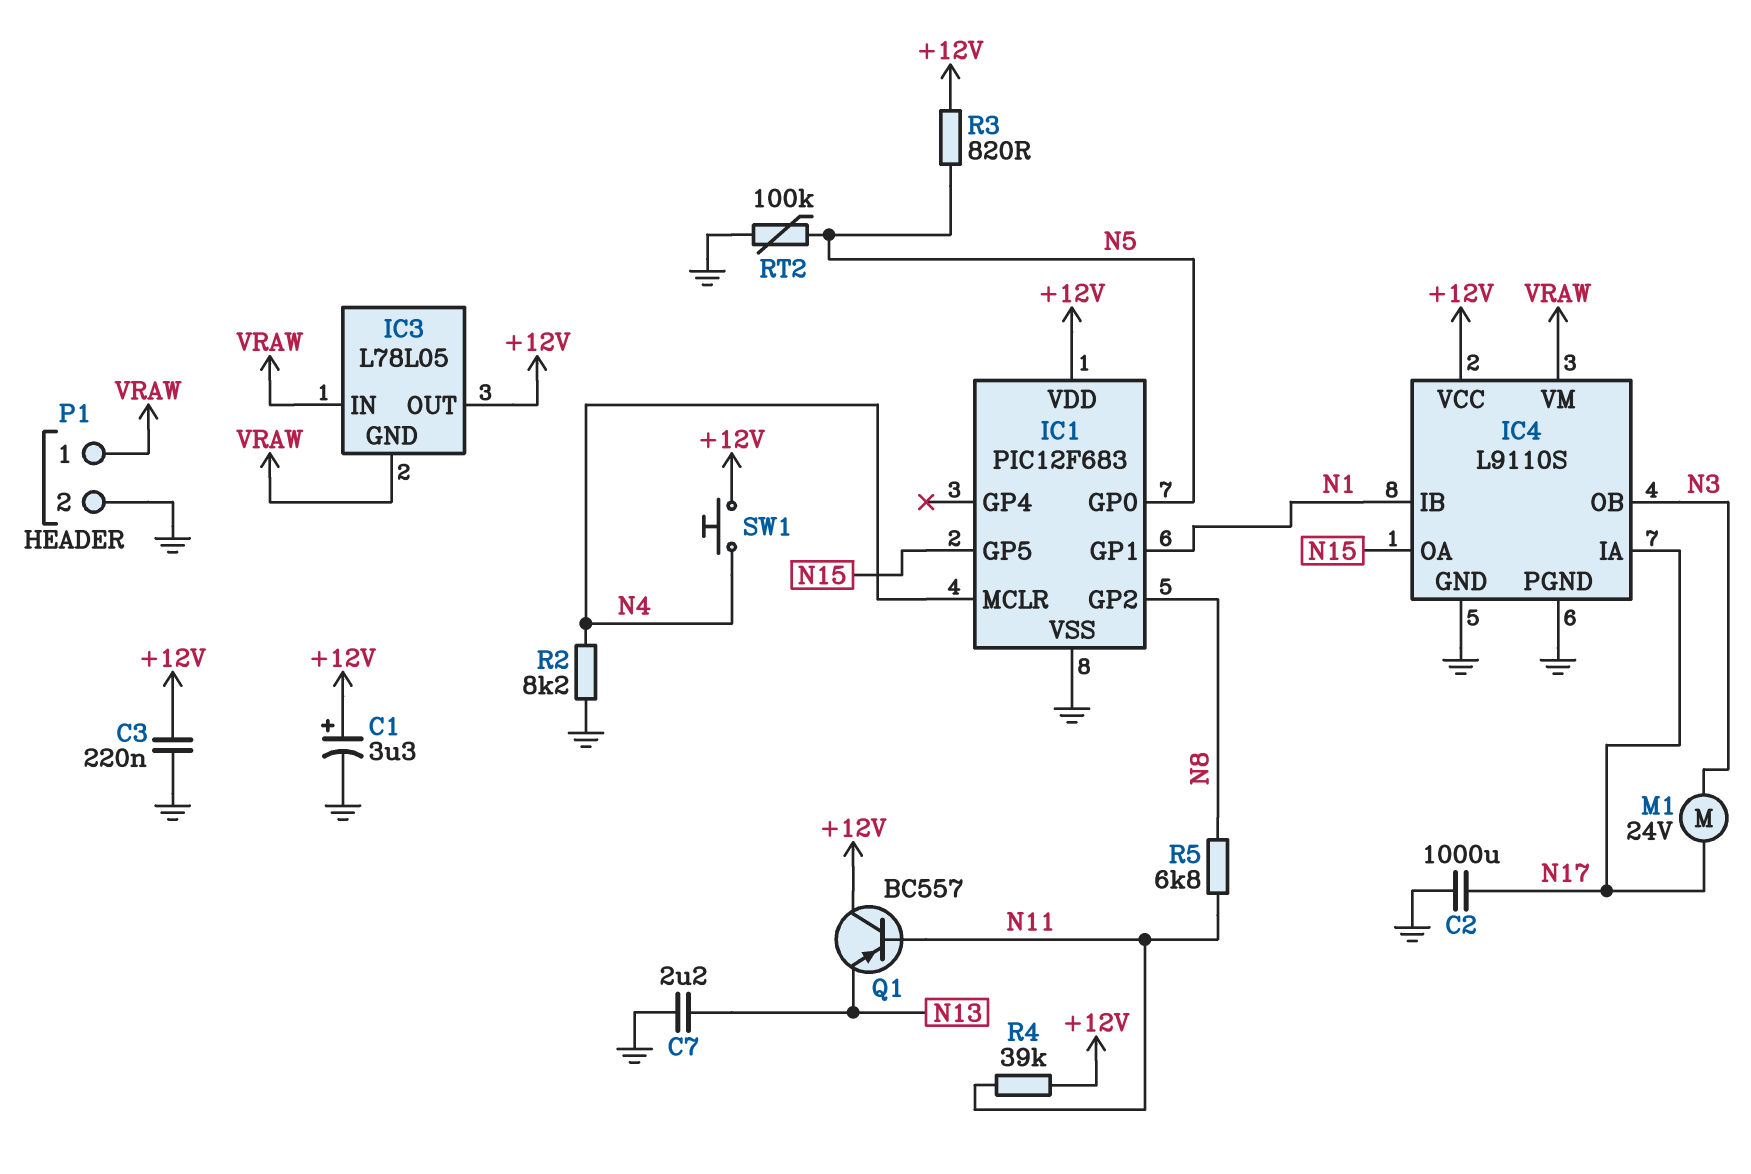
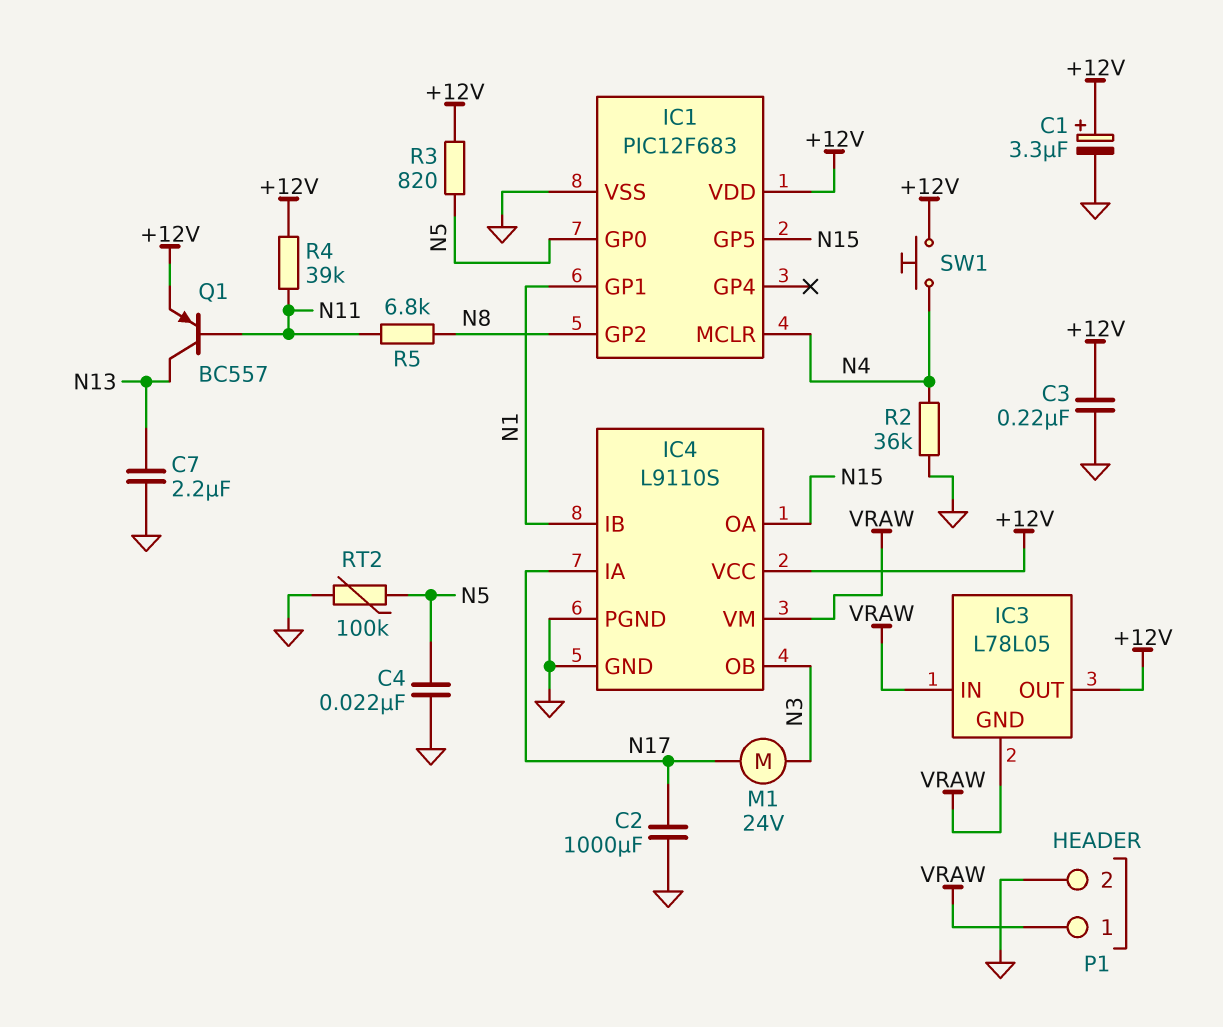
C4: none -> 22nF (GND, N5)
Q1: PNP BC557 (B N11, C +12V, E N13) -> PNP BC557 (B N11, C N13, E +12V)
R2: 8.2k (GND, N4) -> 36k (GND, N4)

